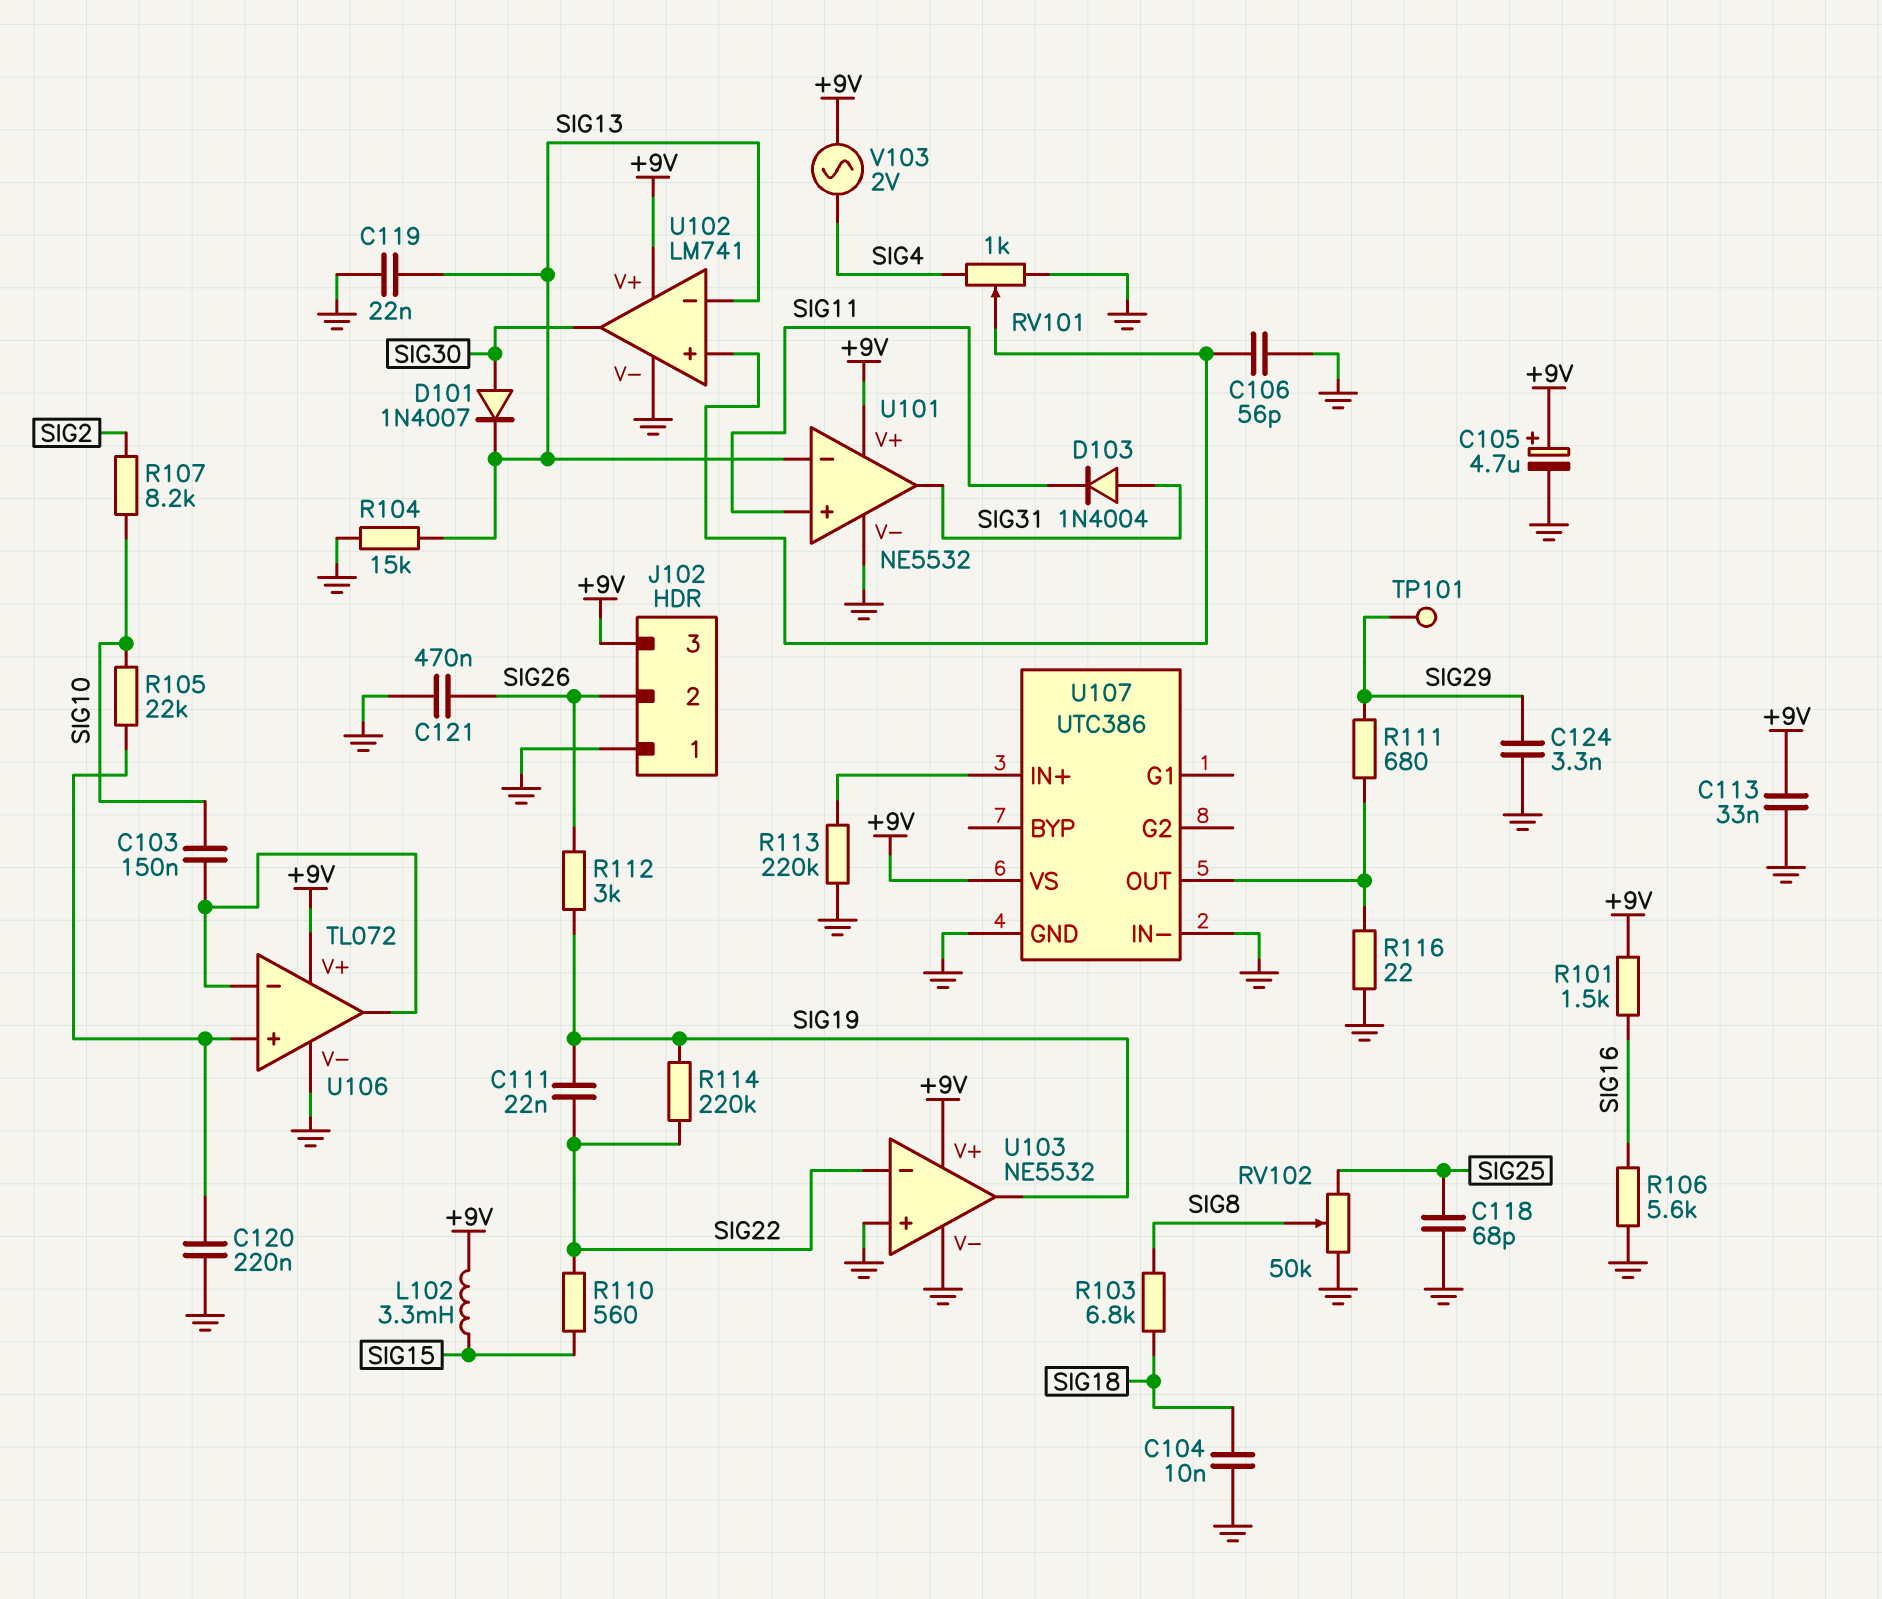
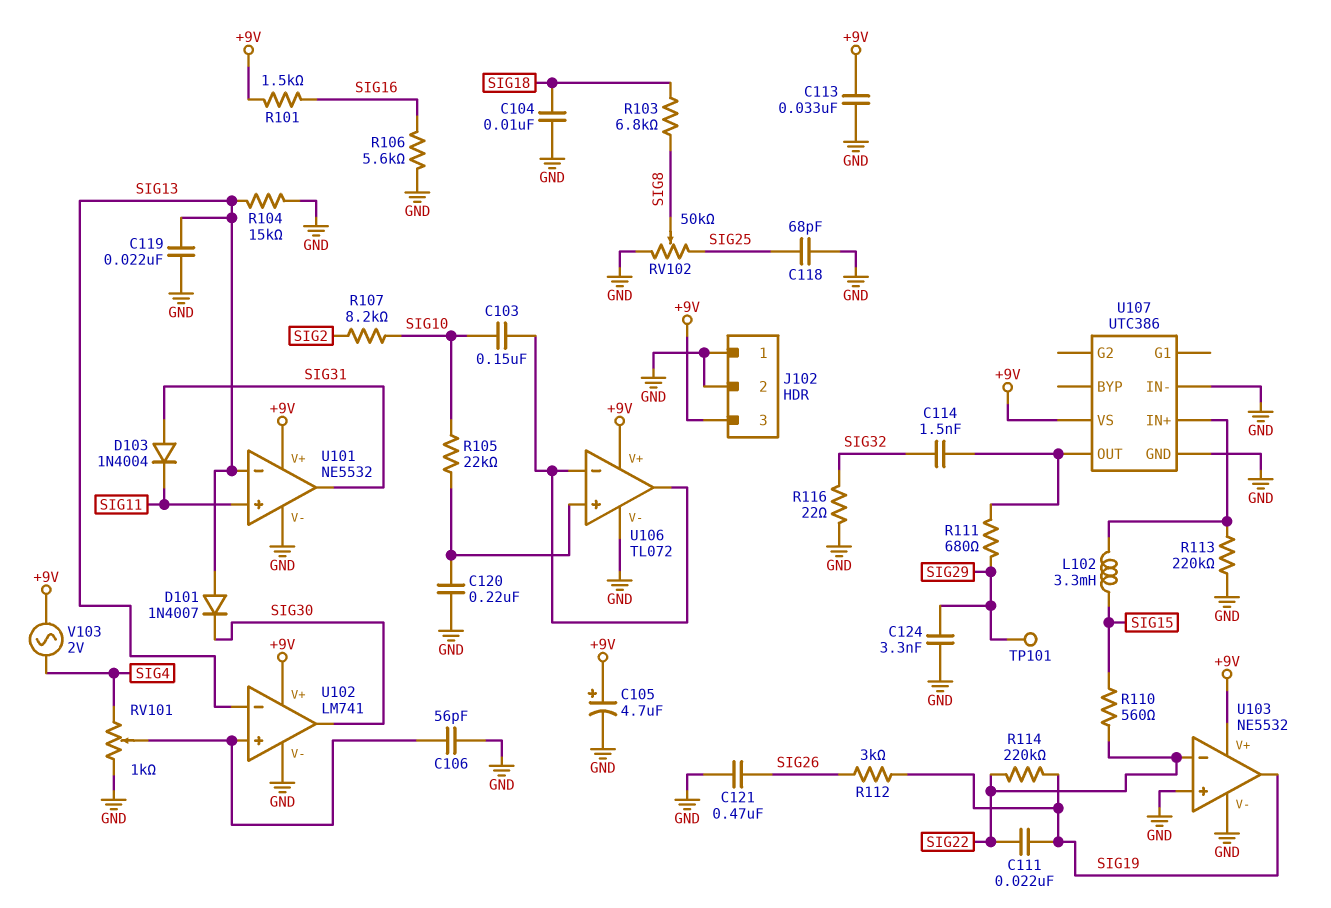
C114: none -> 1.5nF (SIG32, U107/OUT)
D101: diode 1N4007 (A SIG30, K SIG13) -> diode 1N4007 (A SIG13, K SIG30)
J102 pin 2: SIG26 -> GND
L102: 3.3mH (+9V, SIG15) -> 3.3mH (SIG15, U107/IN+)
R116: 22 (GND, U107/OUT) -> 22 (GND, SIG32)

